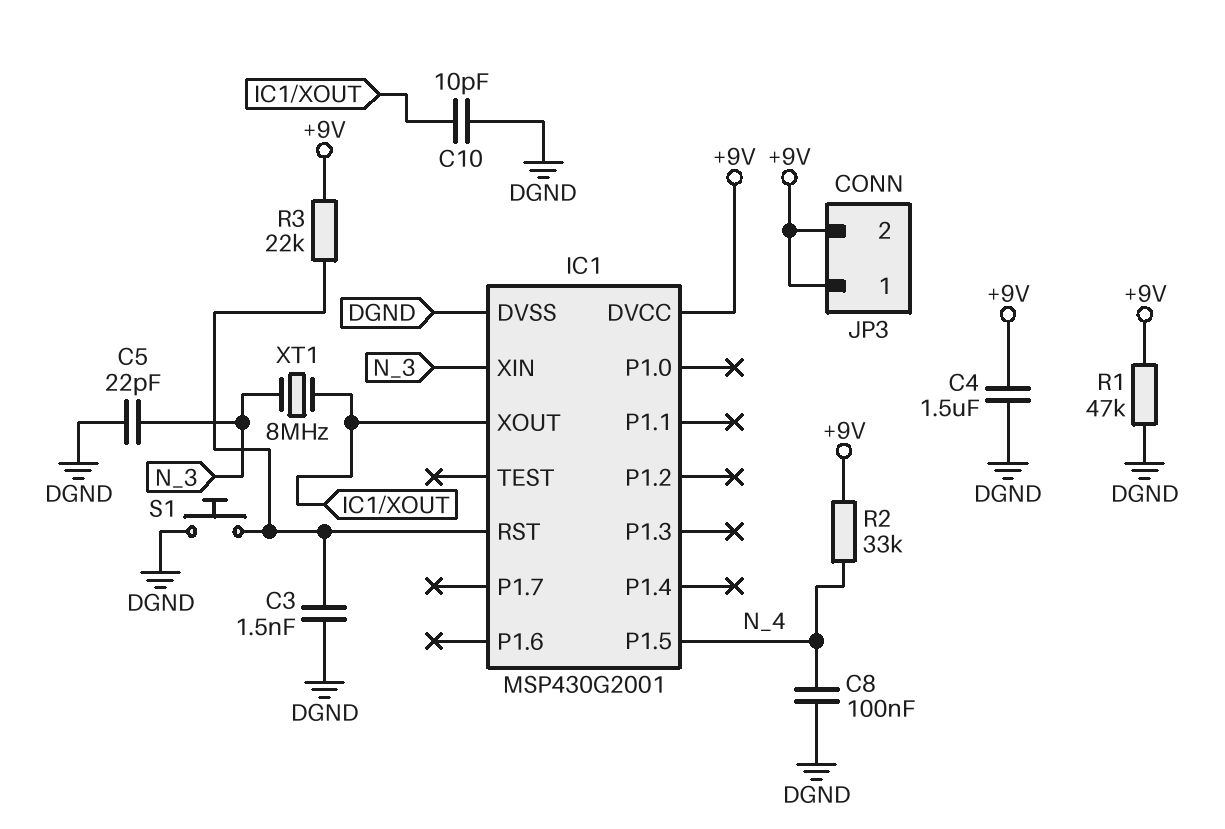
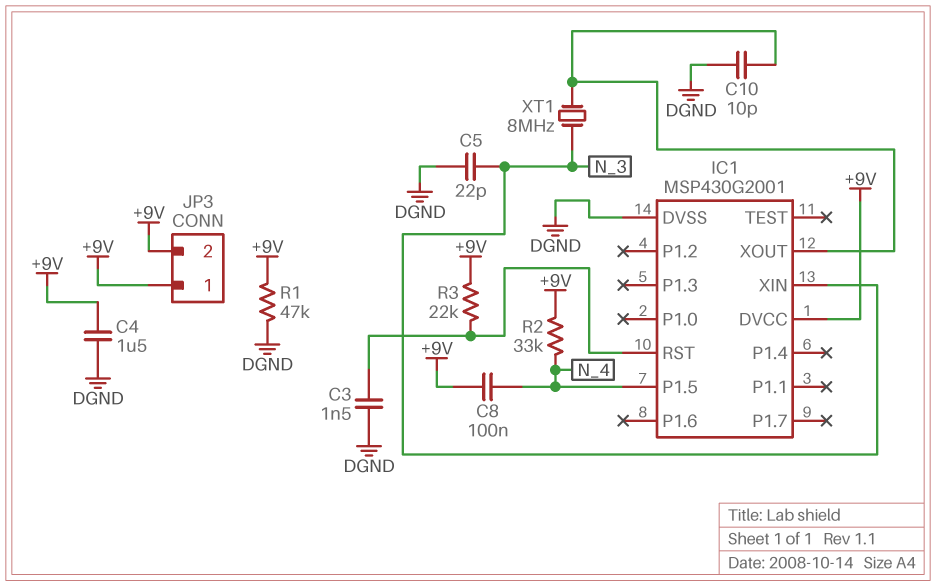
C8: 100nF (DGND, N_4) -> 100nF (+9V, N_4)
S1: button (DGND, IC1/RST) -> none

